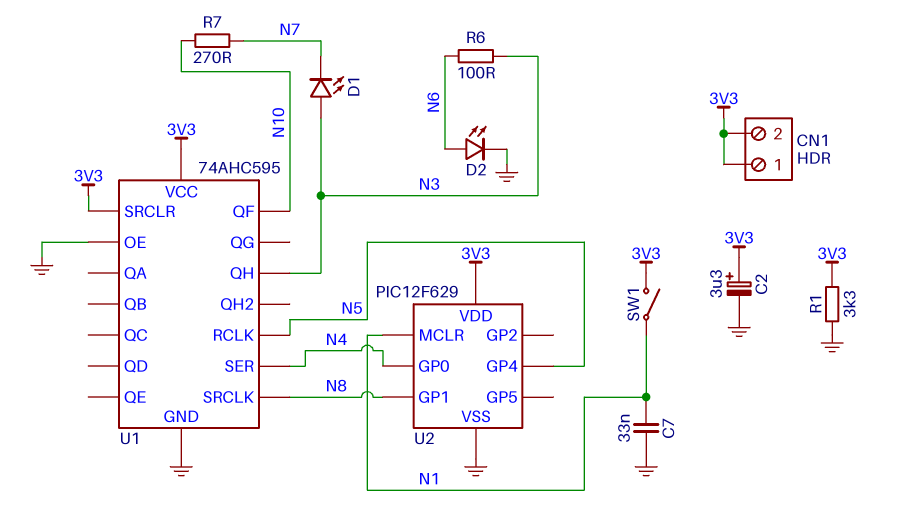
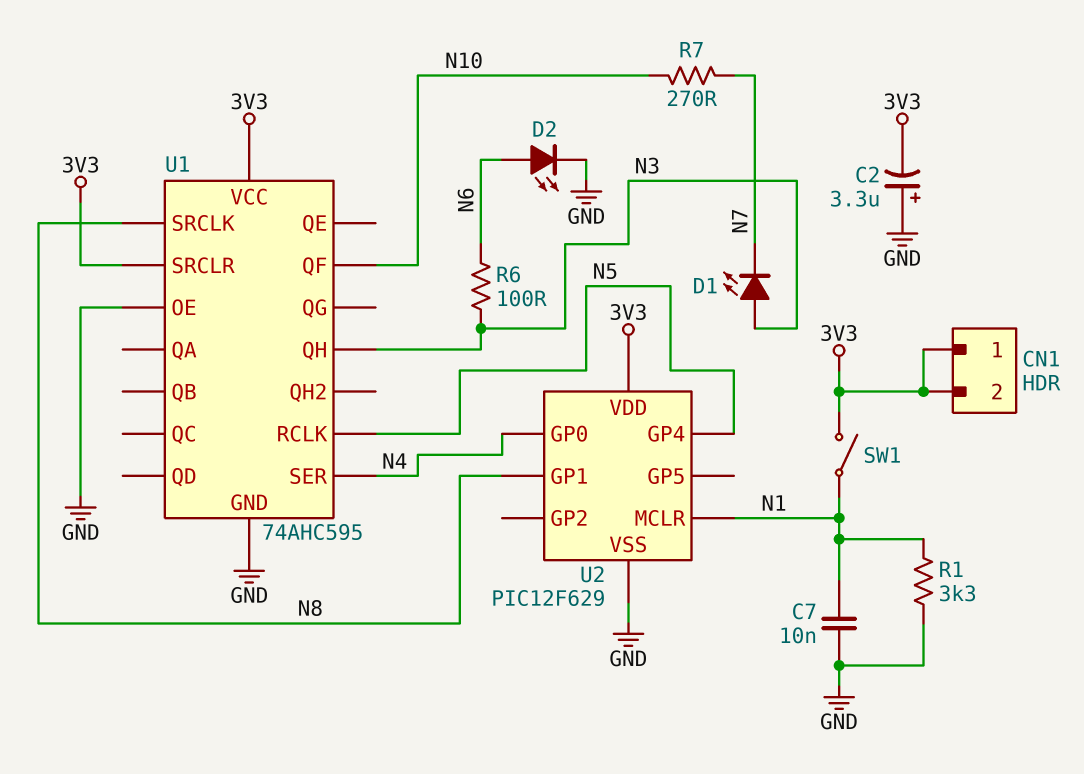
C2: 3.3uF (plus 3V3, minus GND) -> 3.3uF (plus GND, minus 3V3)
C7: 33nF (GND, N1) -> 10nF (GND, N1)
R1: 3.3k (3V3, GND) -> 3.3k (GND, N1)

